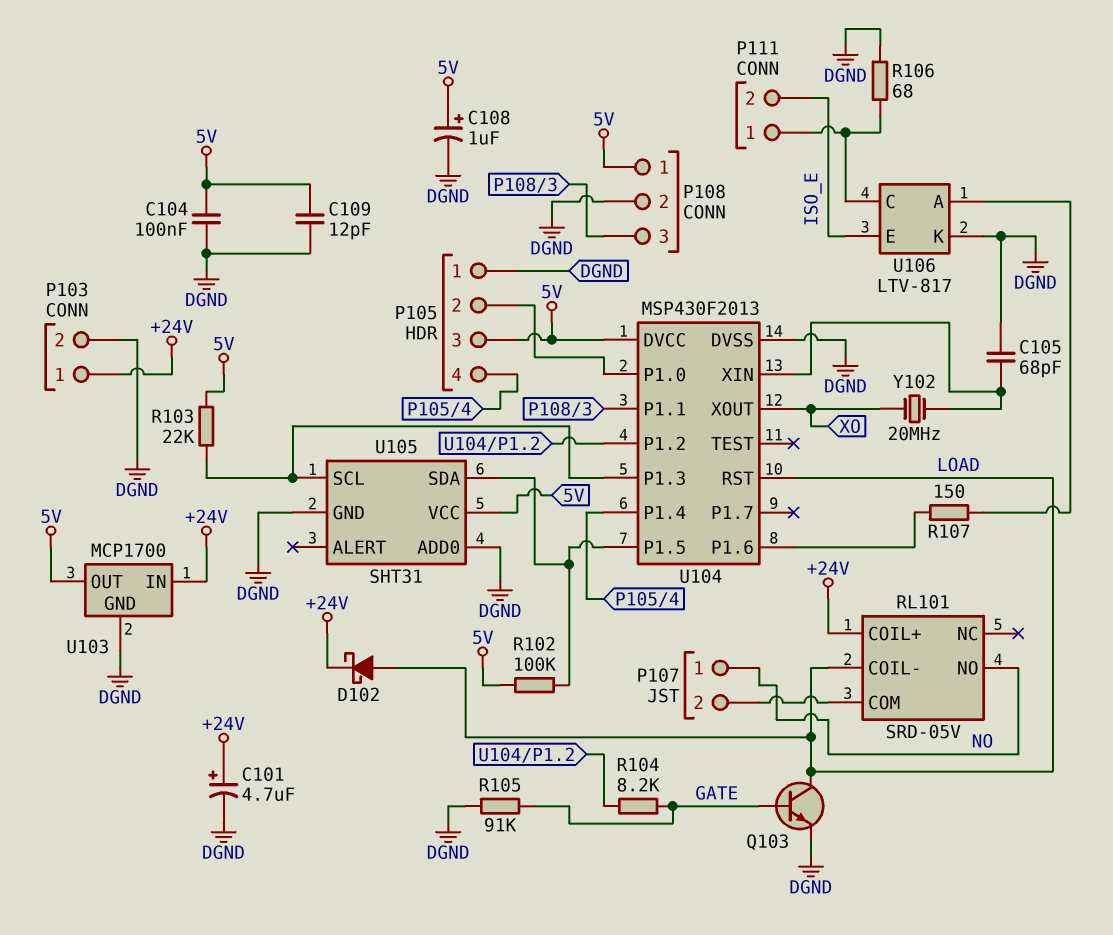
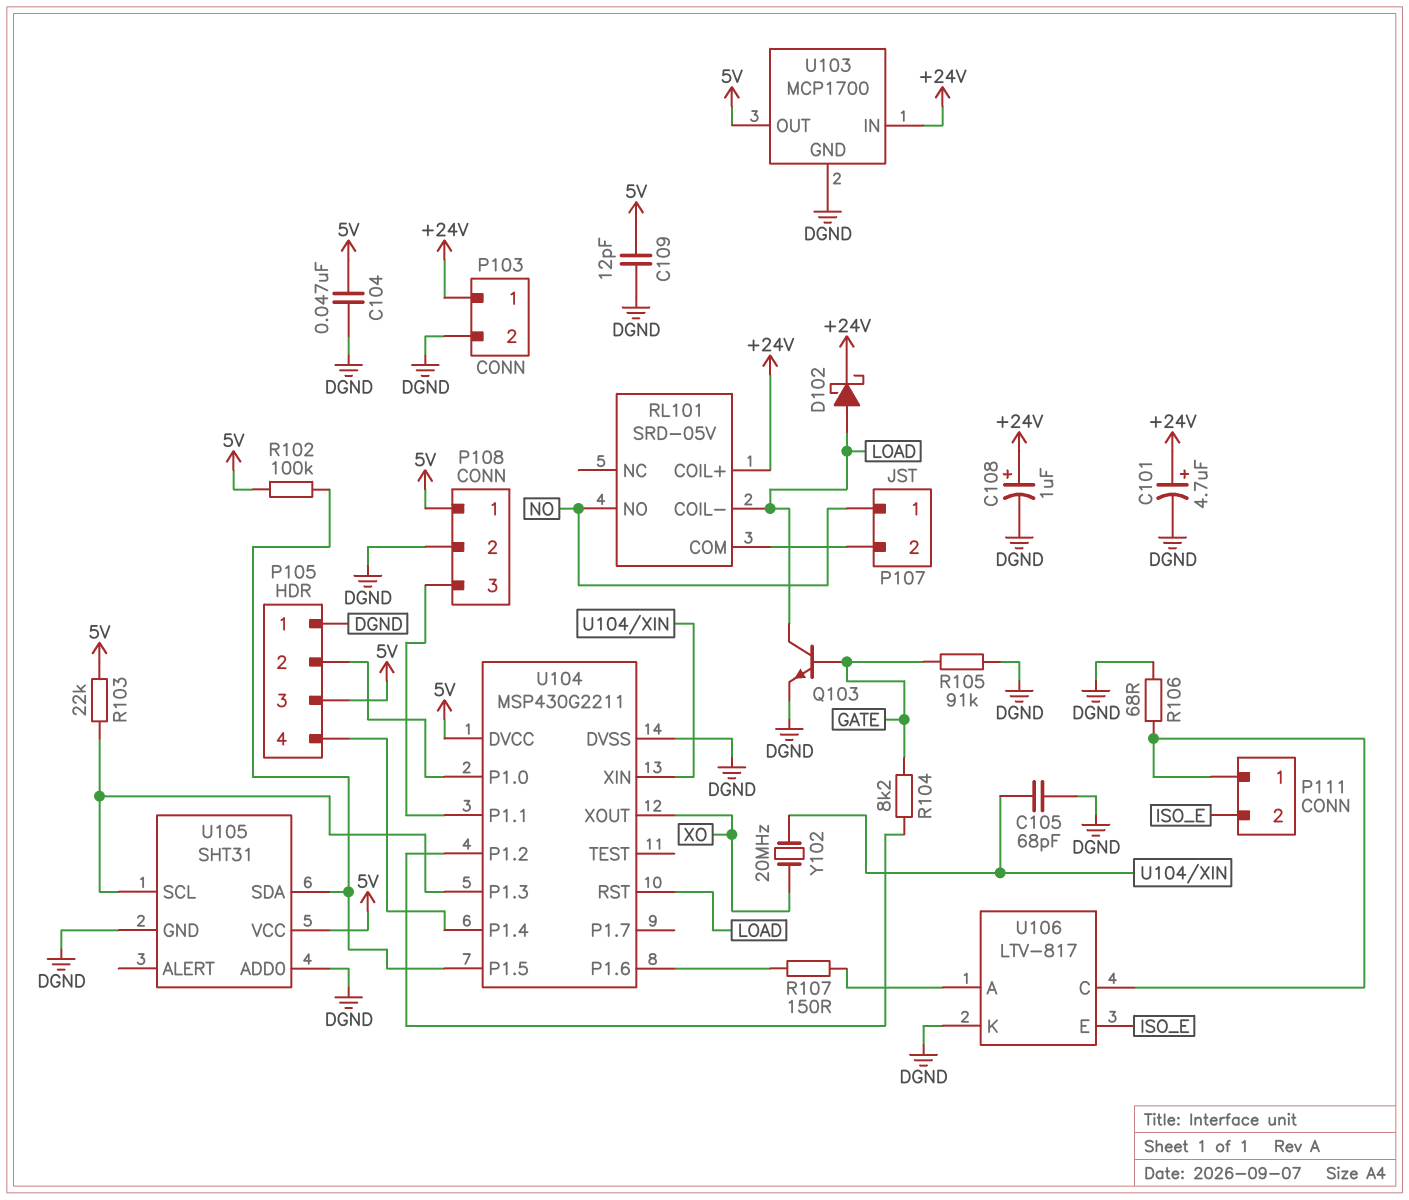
C104: 100nF (5V, DGND) -> 47nF (5V, DGND)
C108: 1uF (plus 5V, minus DGND) -> 1uF (plus +24V, minus DGND)
U104: MSP430F2013 -> MSP430G2211

